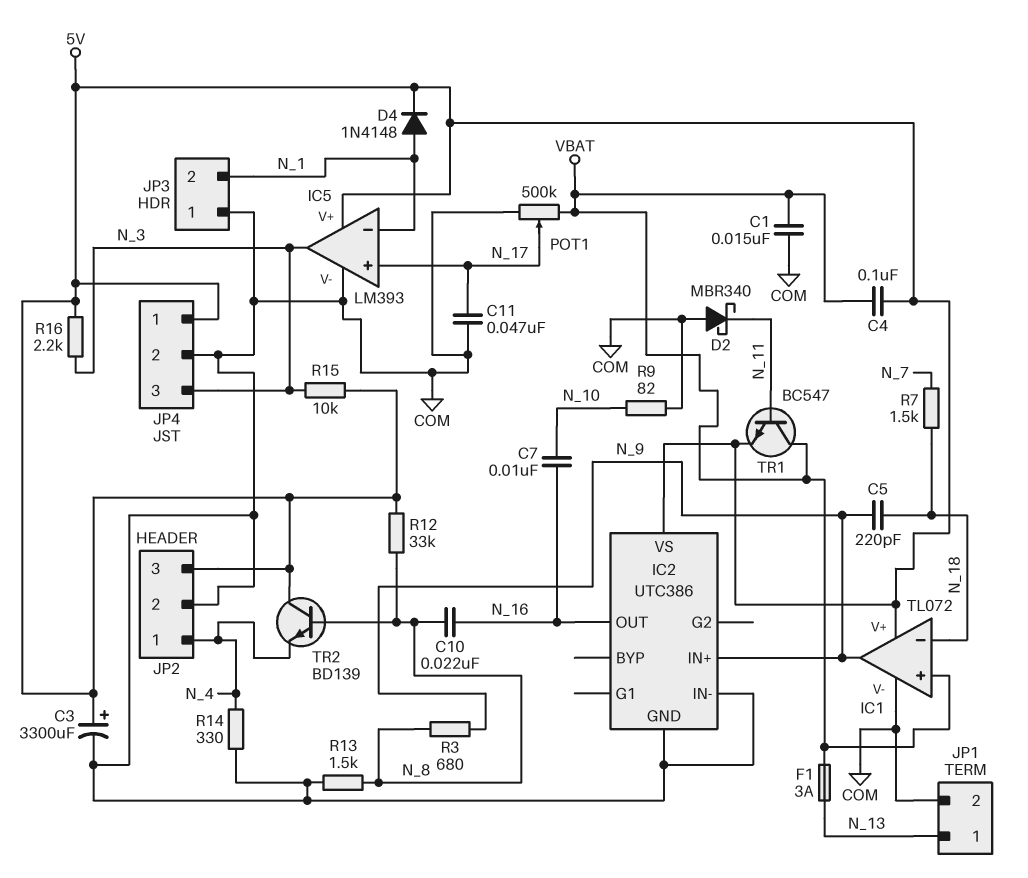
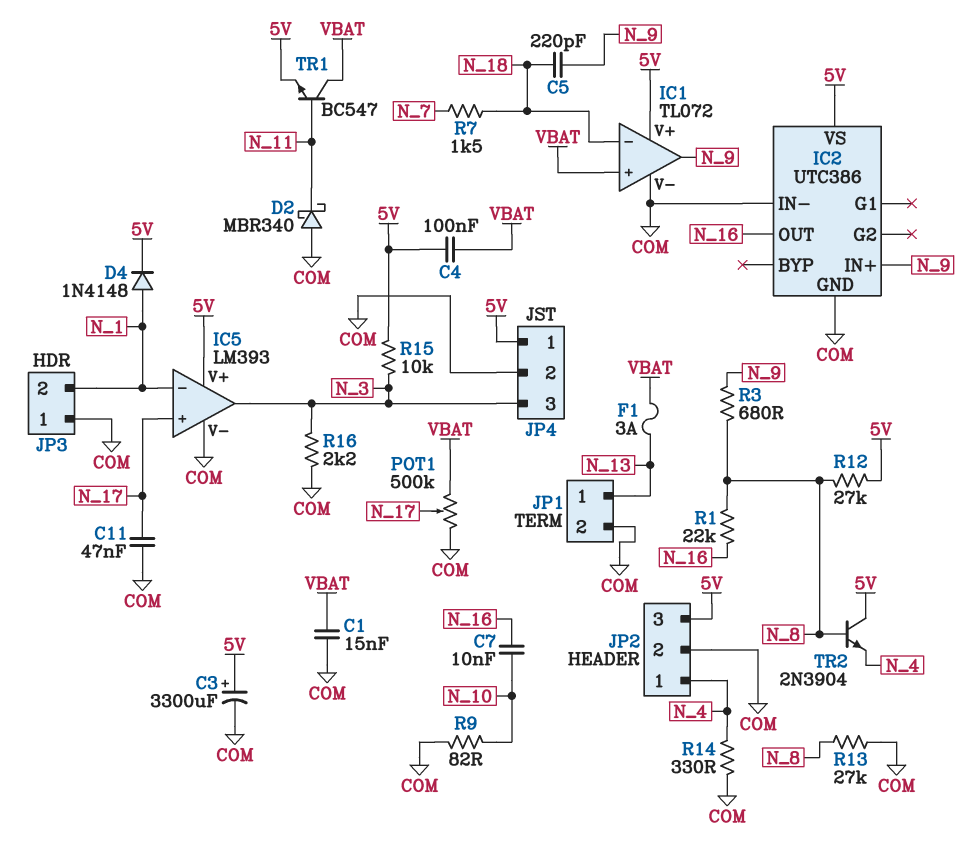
C10: 22nF (N_8, N_16) -> none
R1: none -> 22k (N_8, N_16)
R12: 33k (5V, N_8) -> 27k (5V, N_8)
R13: 1.5k (COM, N_8) -> 27k (COM, N_8)
R16: 2.2k (5V, N_3) -> 2.2k (COM, N_3)
TR2: NPN BD139 (B N_8, C 5V, E N_4) -> NPN 2N3904 (B N_8, C 5V, E N_4)

